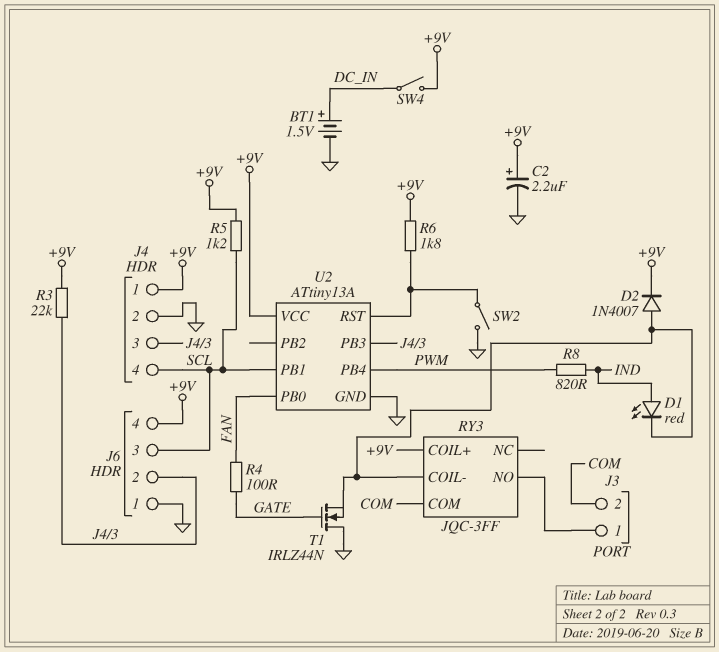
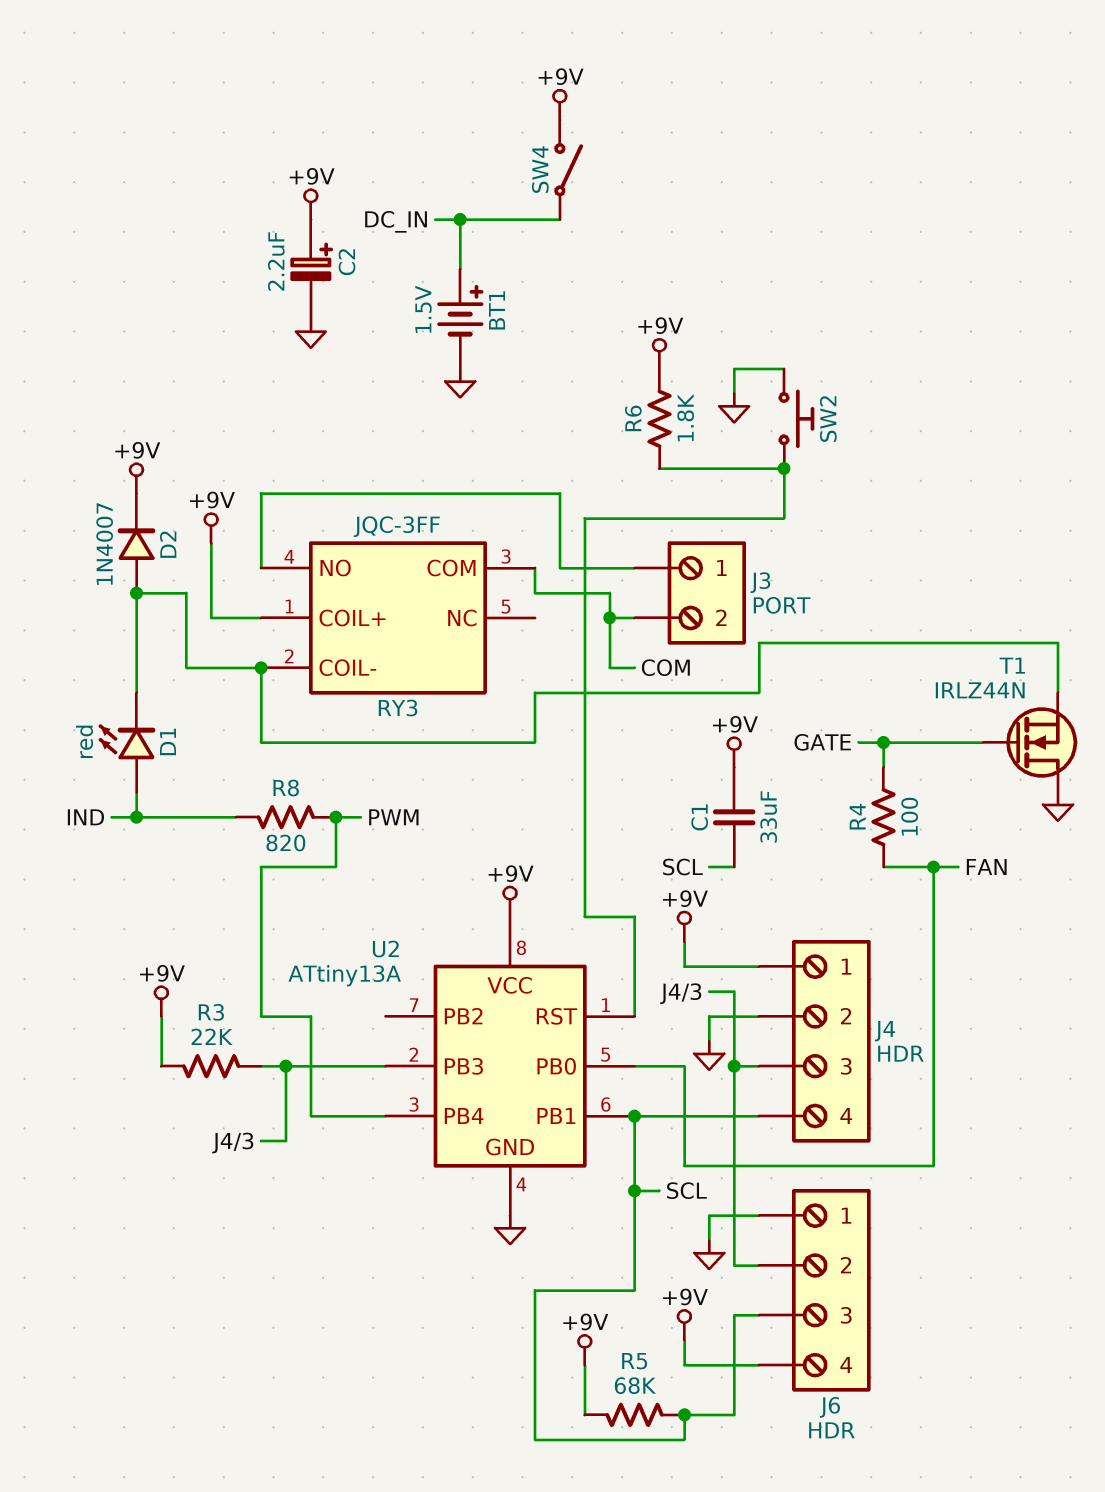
C1: none -> 33uF (+9V, SCL)
R5: 1.2k (+9V, SCL) -> 68k (+9V, SCL)
SW2: switch (GND, U2/RST) -> button (GND, U2/RST)

